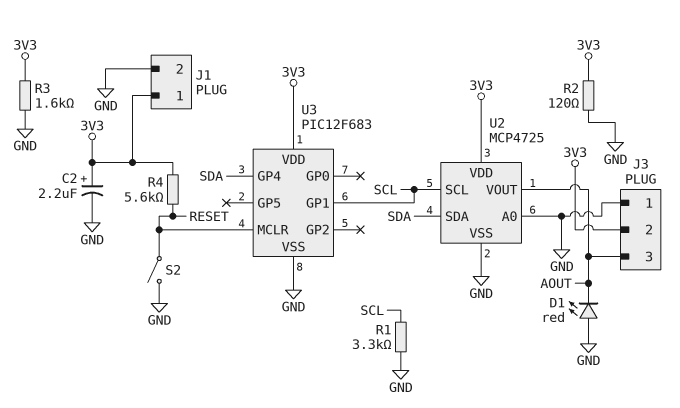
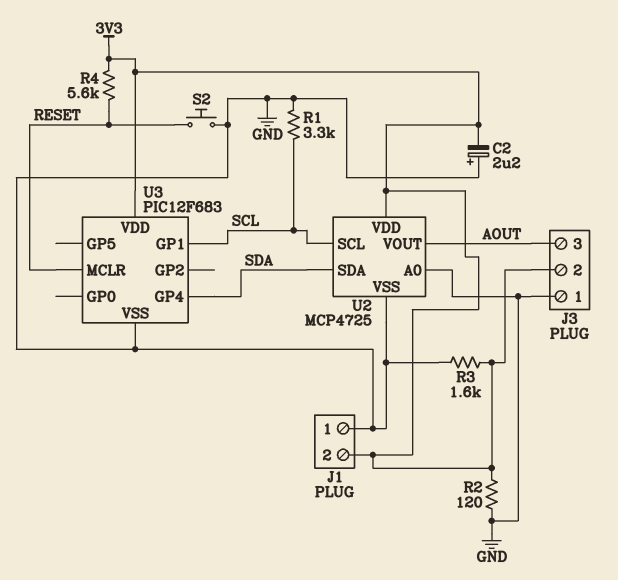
C2: 2.2uF (plus 3V3, minus GND) -> 2.2uF (plus GND, minus 3V3)
D1: LED red (A GND, K AOUT) -> none
J1 pin 1: 3V3 -> GND
J1 pin 2: GND -> 3V3
S2: switch (GND, RESET) -> button (GND, RESET)

